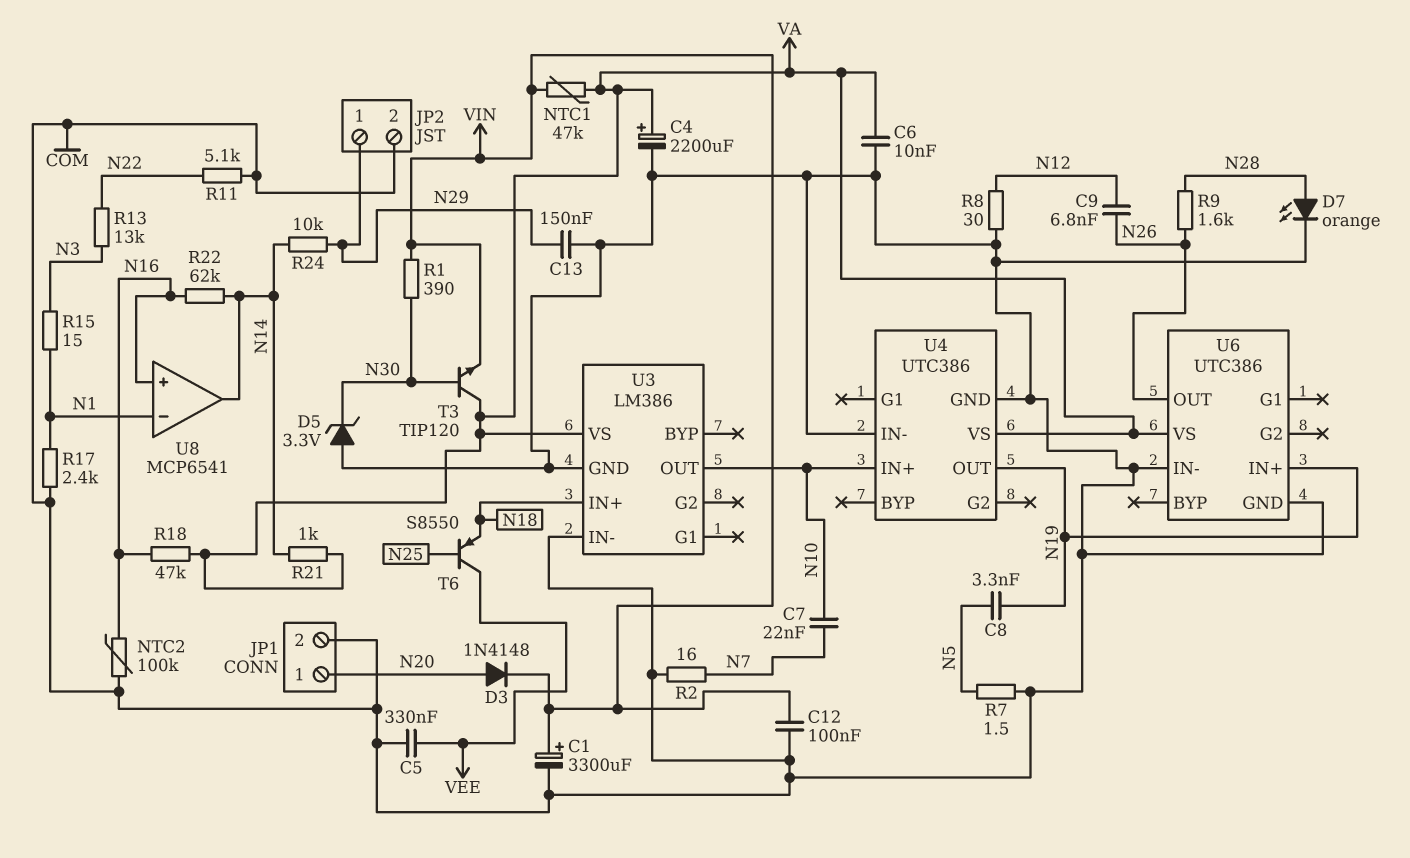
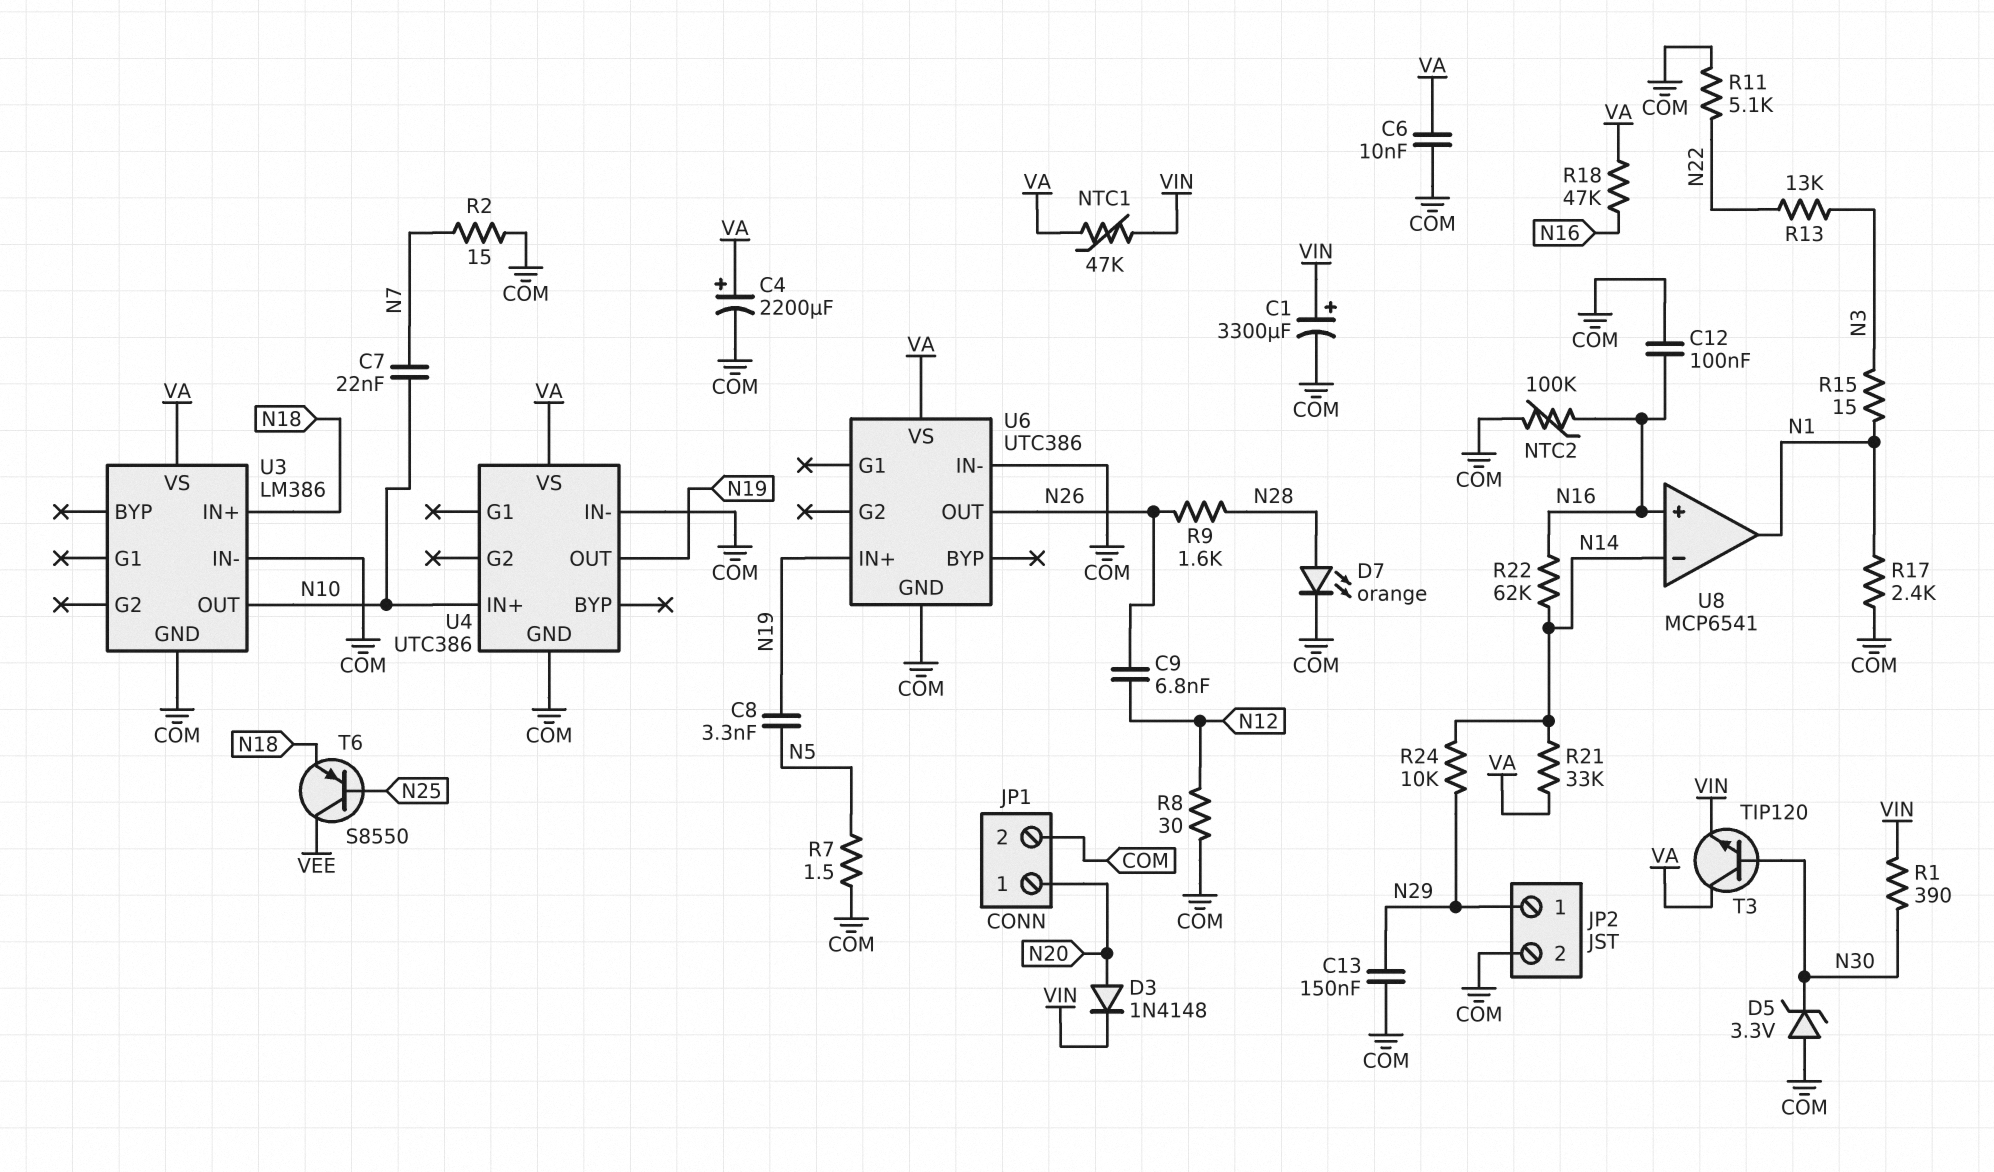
C5: 330nF (COM, VEE) -> none
C12: 100nF (COM, VIN) -> 100nF (COM, N16)
R2: 16 (COM, N7) -> 15 (COM, N7)
R21: 1k (N14, VA) -> 33k (N14, VA)
U8 pin in-: N1 -> N14
U8 pin out: N14 -> N1

